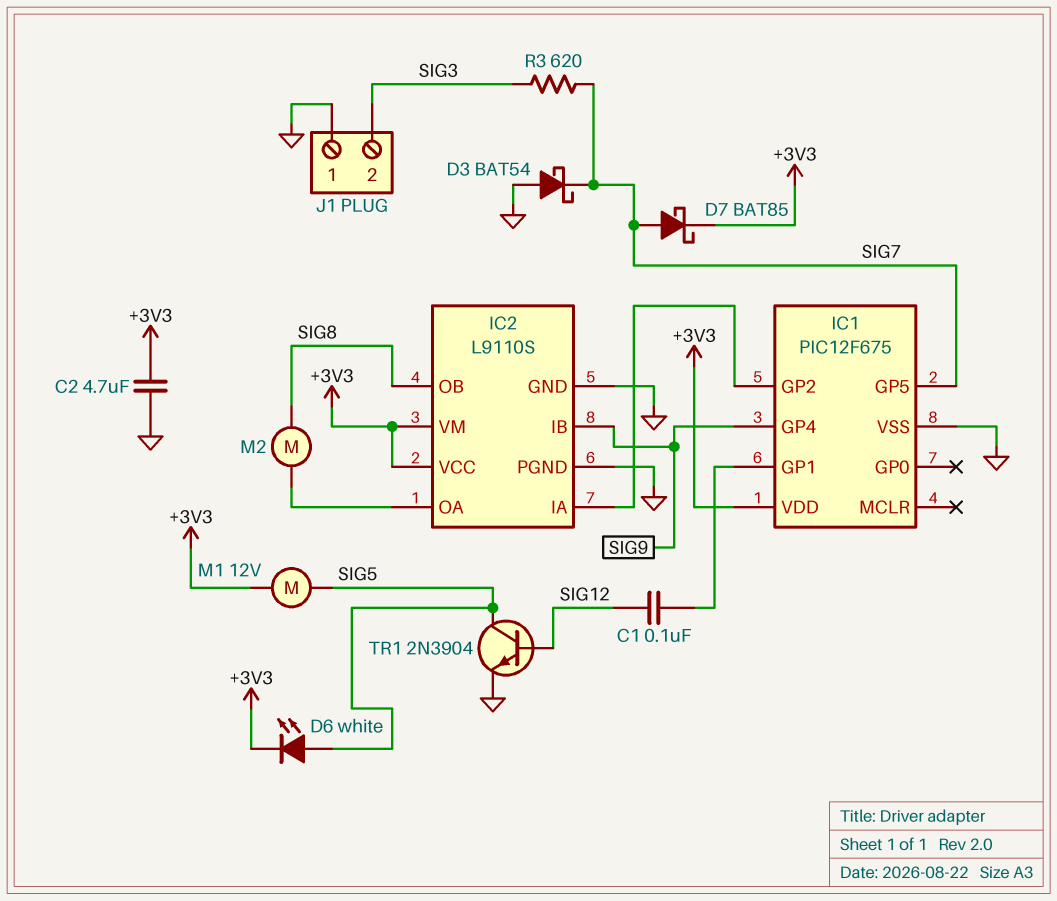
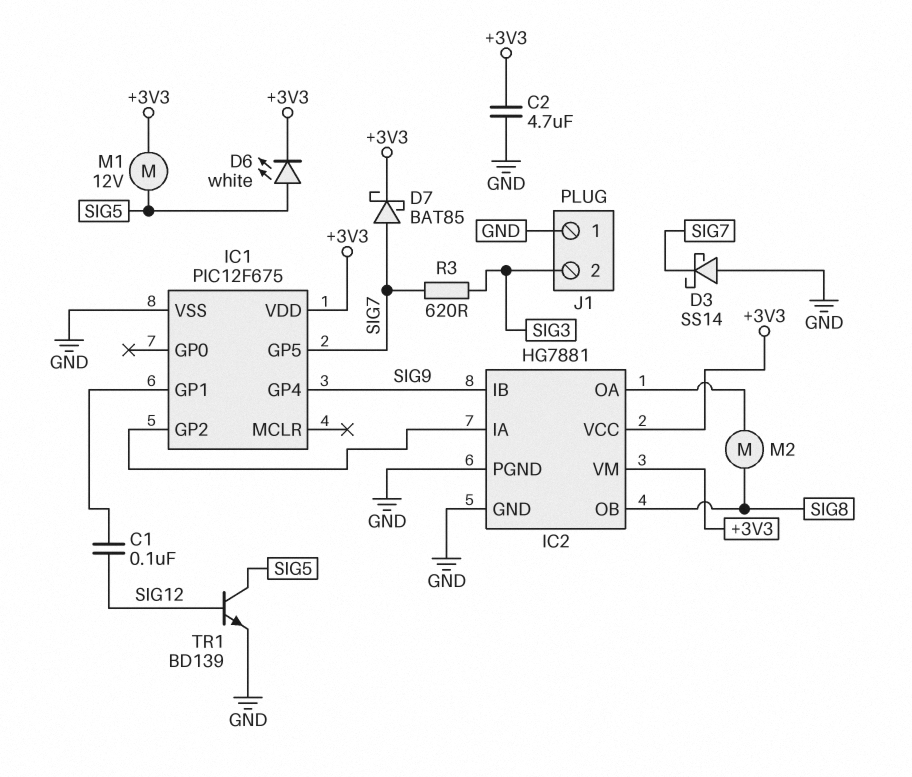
D3: schottky BAT54 (A GND, K SIG7) -> schottky SS14 (A GND, K SIG7)
IC2: L9110S -> HG7881
TR1: NPN 2N3904 (B SIG12, C SIG5, E GND) -> NPN BD139 (B SIG12, C SIG5, E GND)

